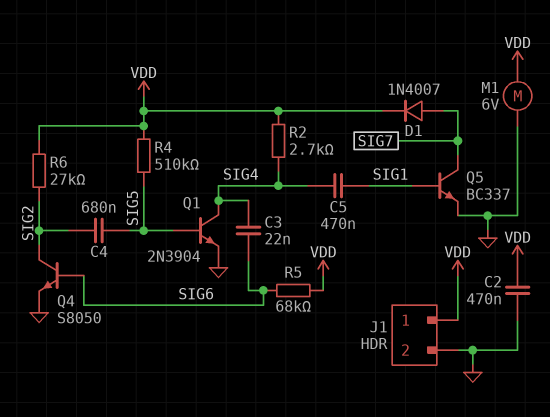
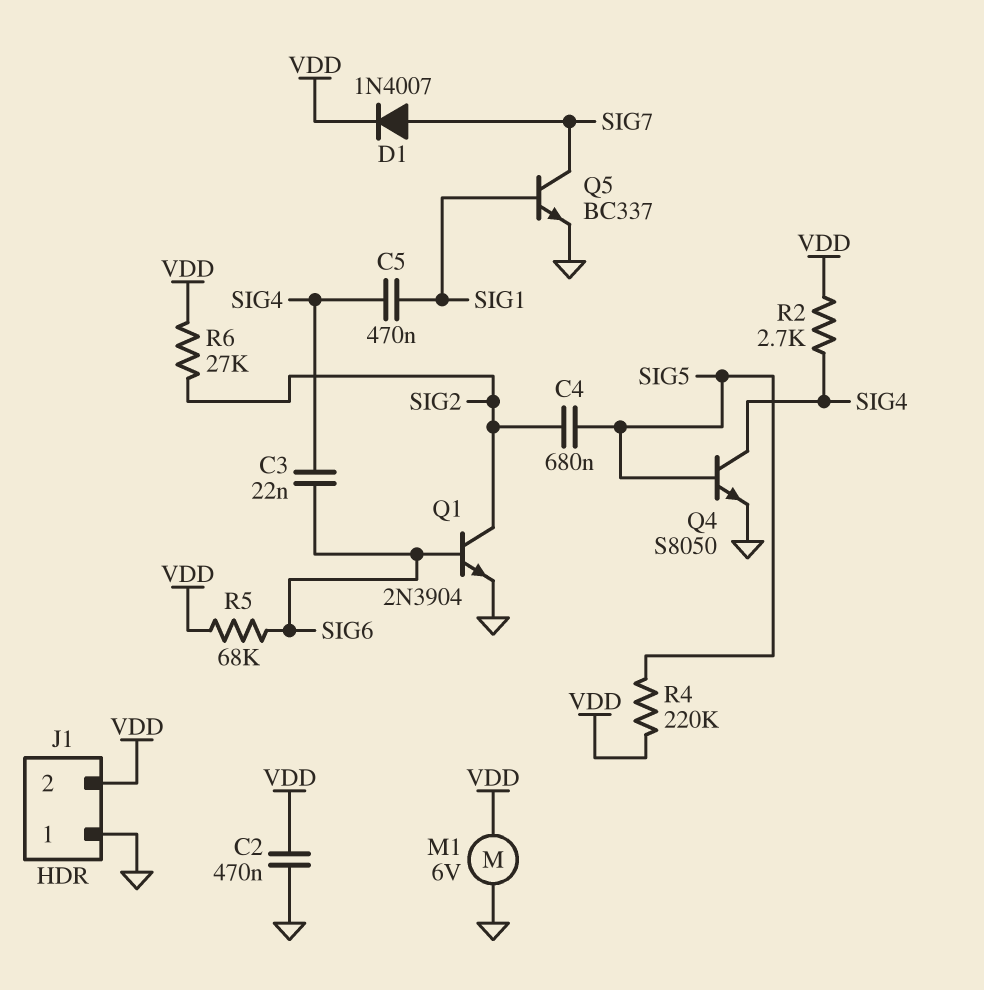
J1 pin 1: VDD -> GND
J1 pin 2: GND -> VDD
Q1: NPN 2N3904 (B SIG5, C SIG4, E GND) -> NPN 2N3904 (B SIG6, C SIG2, E GND)
Q4: NPN S8050 (B SIG6, C SIG2, E GND) -> NPN S8050 (B SIG5, C SIG4, E GND)
R4: 510k (SIG5, VDD) -> 220k (SIG5, VDD)

